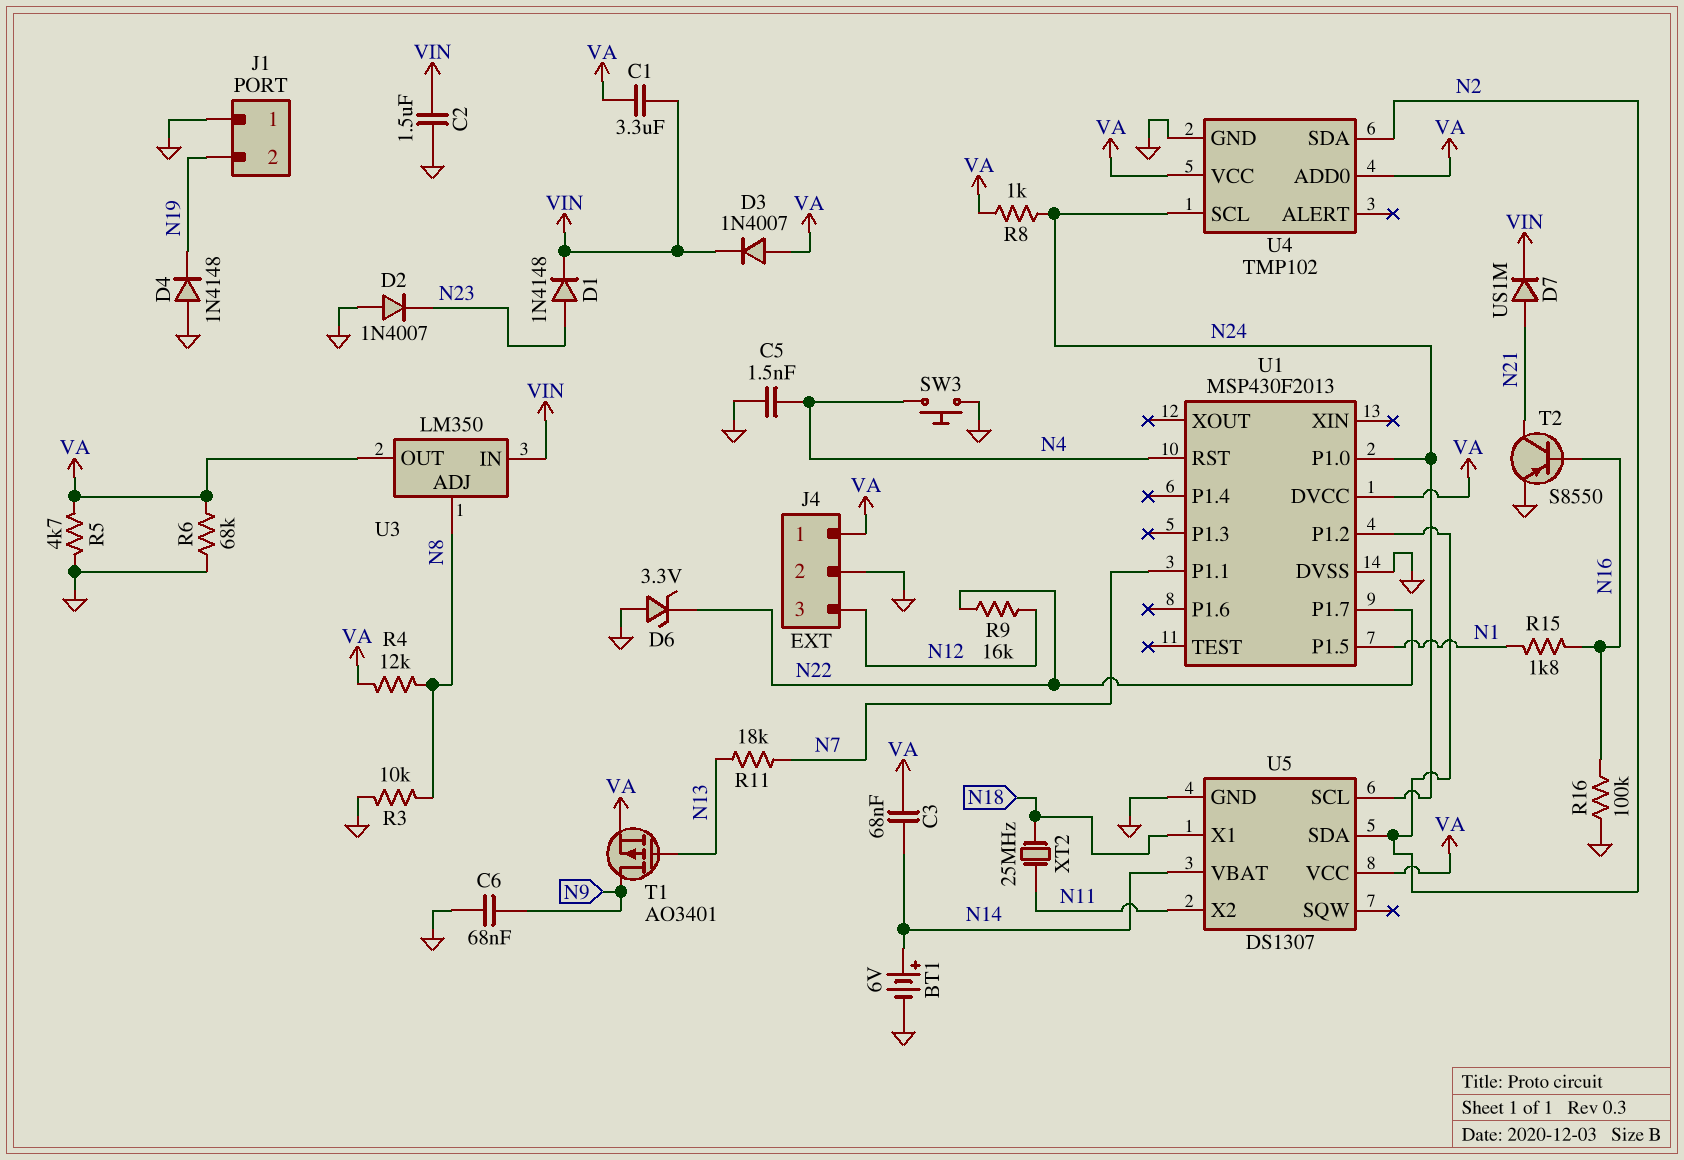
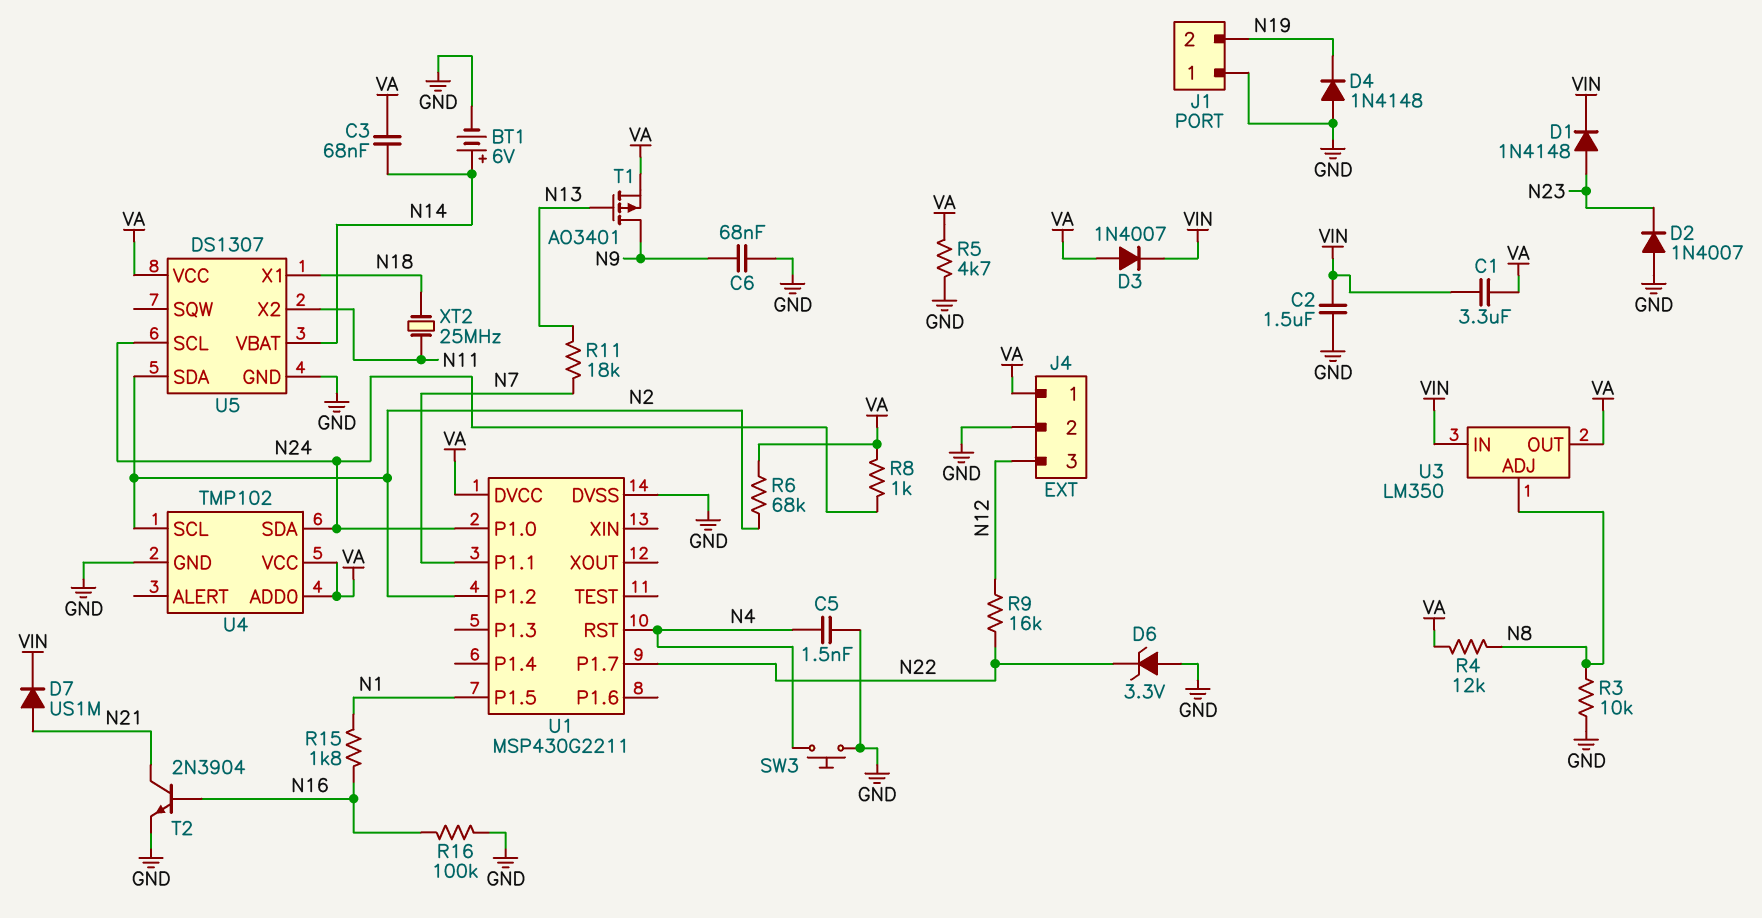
R6: 68k (GND, VA) -> 68k (N2, VA)
T2: PNP S8550 (B N16, C N21, E GND) -> NPN 2N3904 (B N16, C N21, E GND)
U1: MSP430F2013 -> MSP430G2211
U4 pin SCL: N24 -> N2
U4 pin SDA: N2 -> N24

